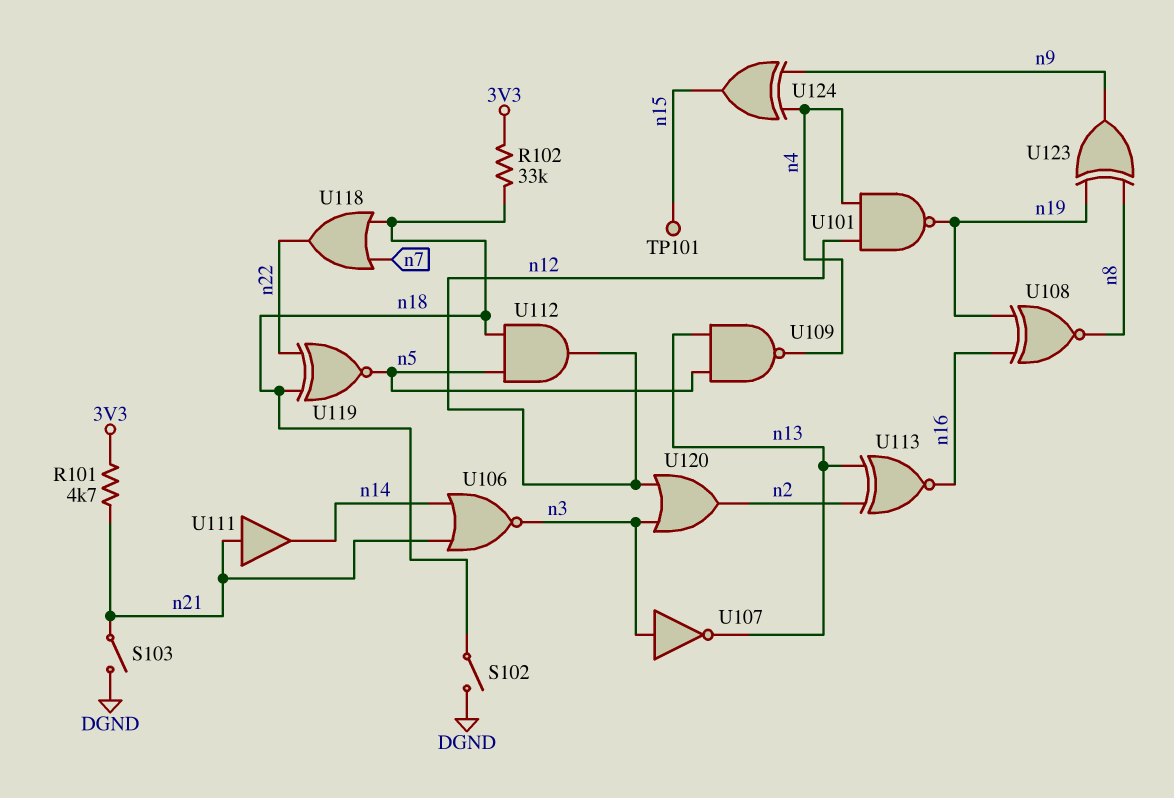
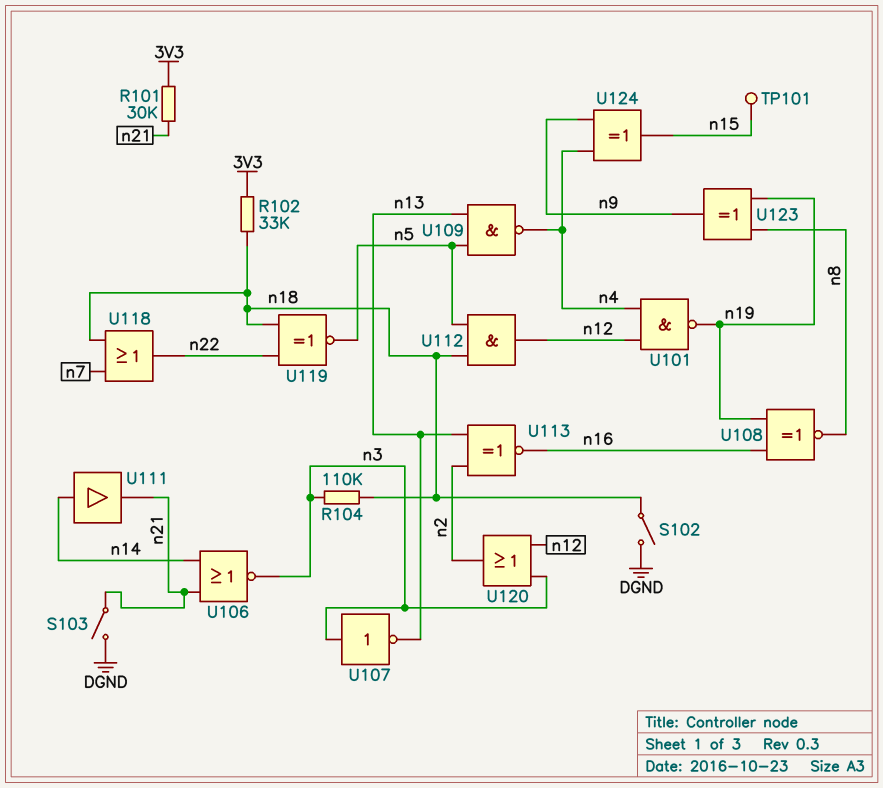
R101: 4.7k (3V3, n21) -> 30k (3V3, n21)
R104: none -> 110k (n3, n18)
U111: buffer (in n21, out n14) -> buffer (in n14, out n21)

